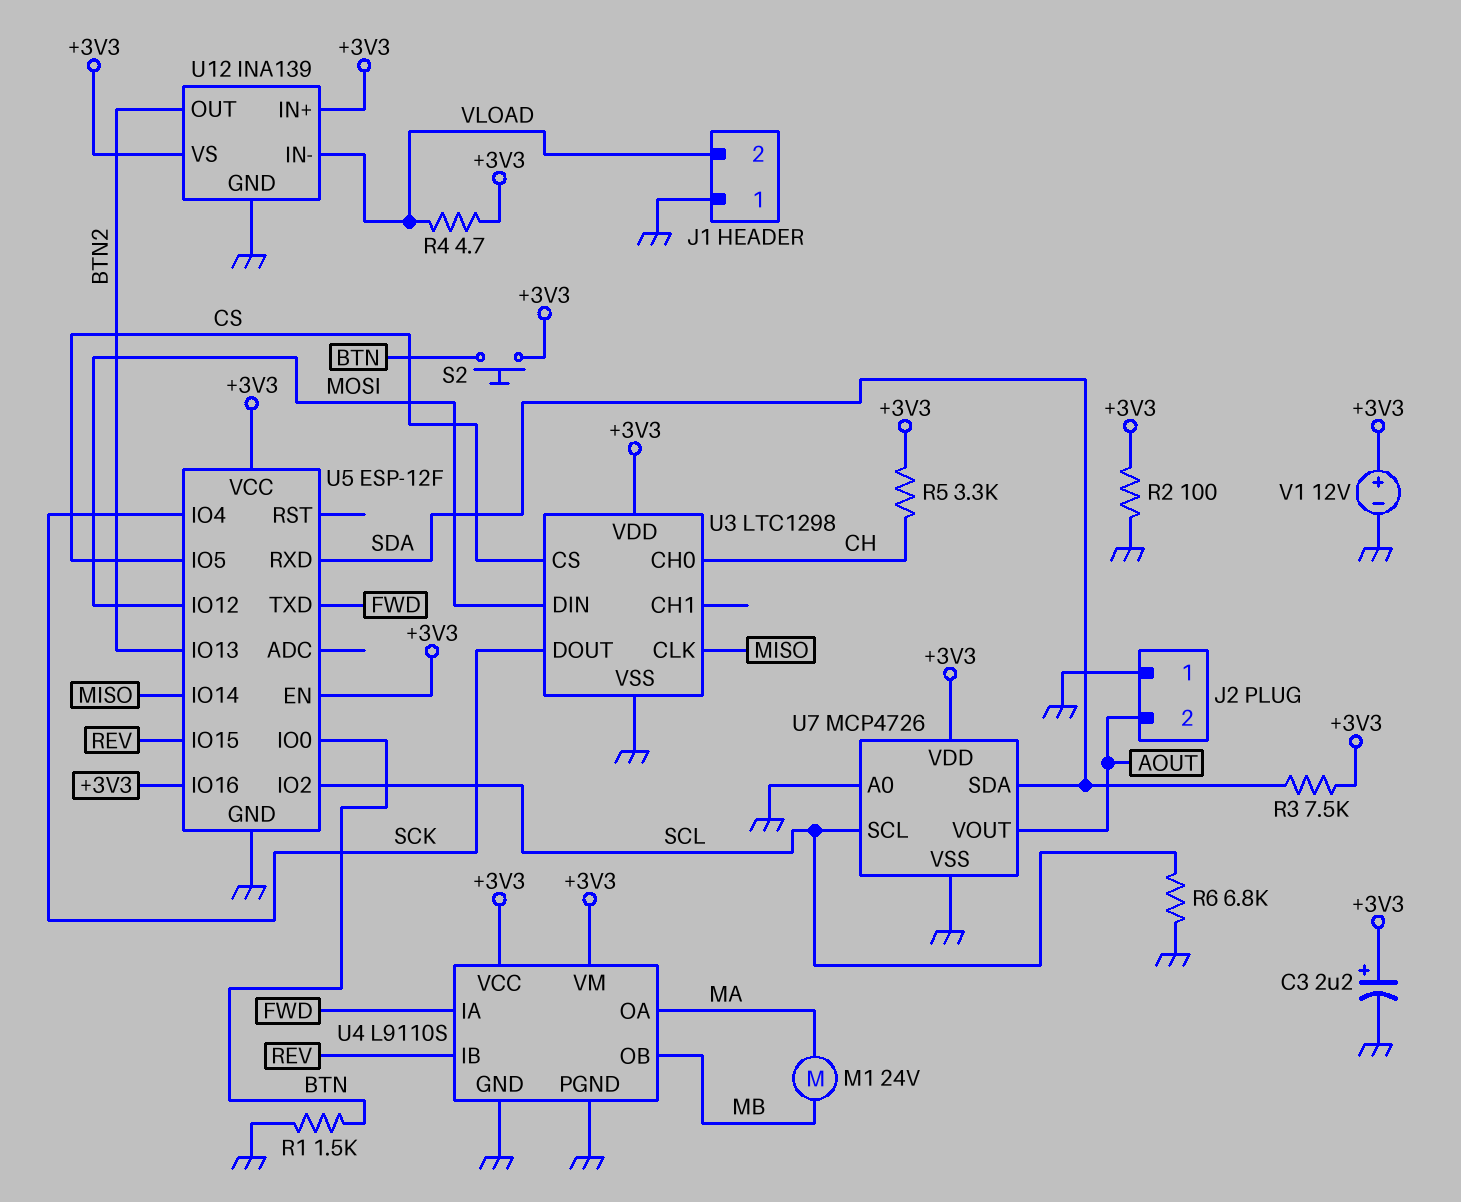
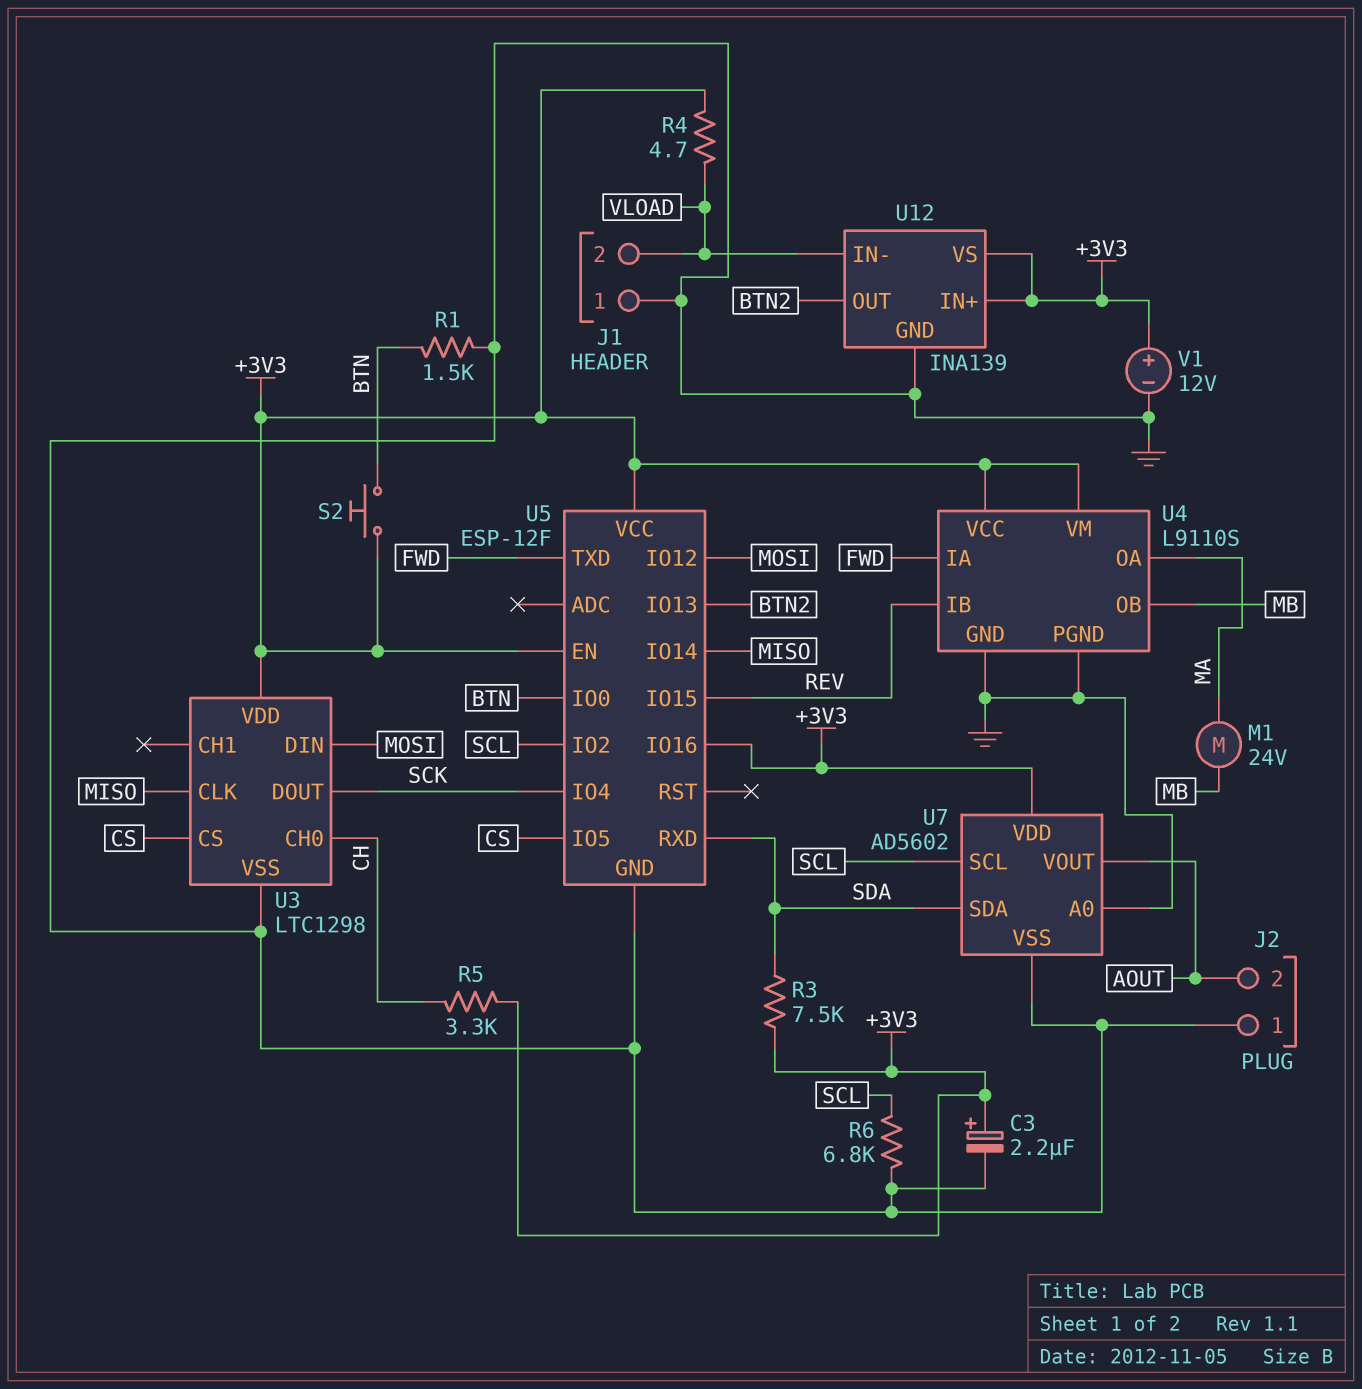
R2: 100 (+3V3, GND) -> none
U7: MCP4726 -> AD5602

